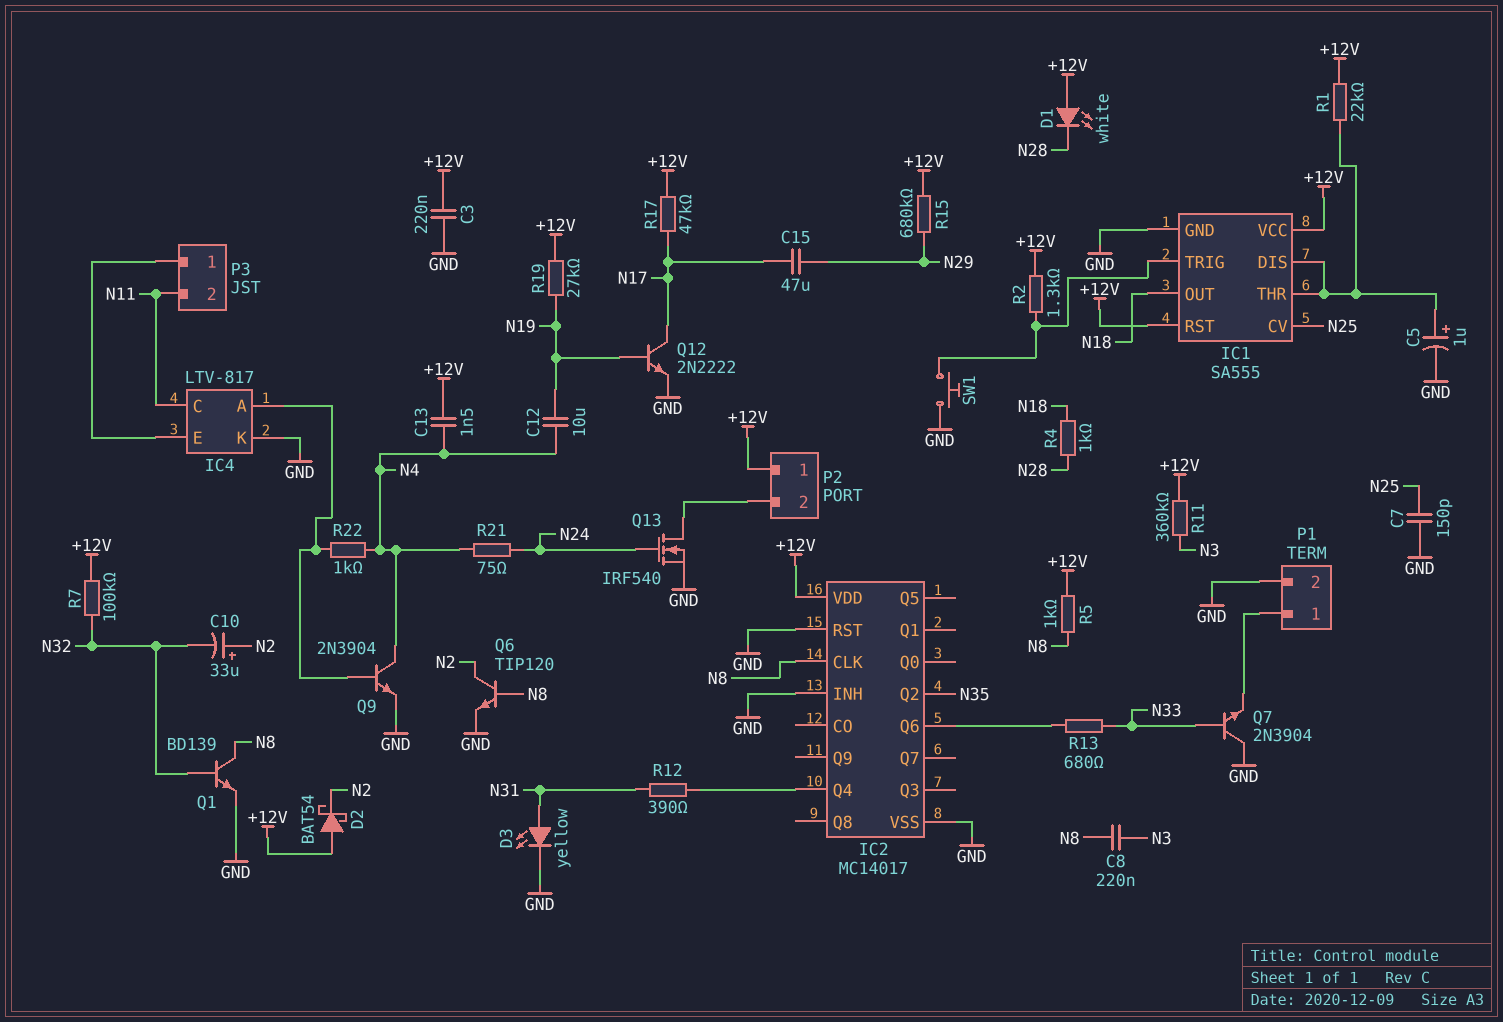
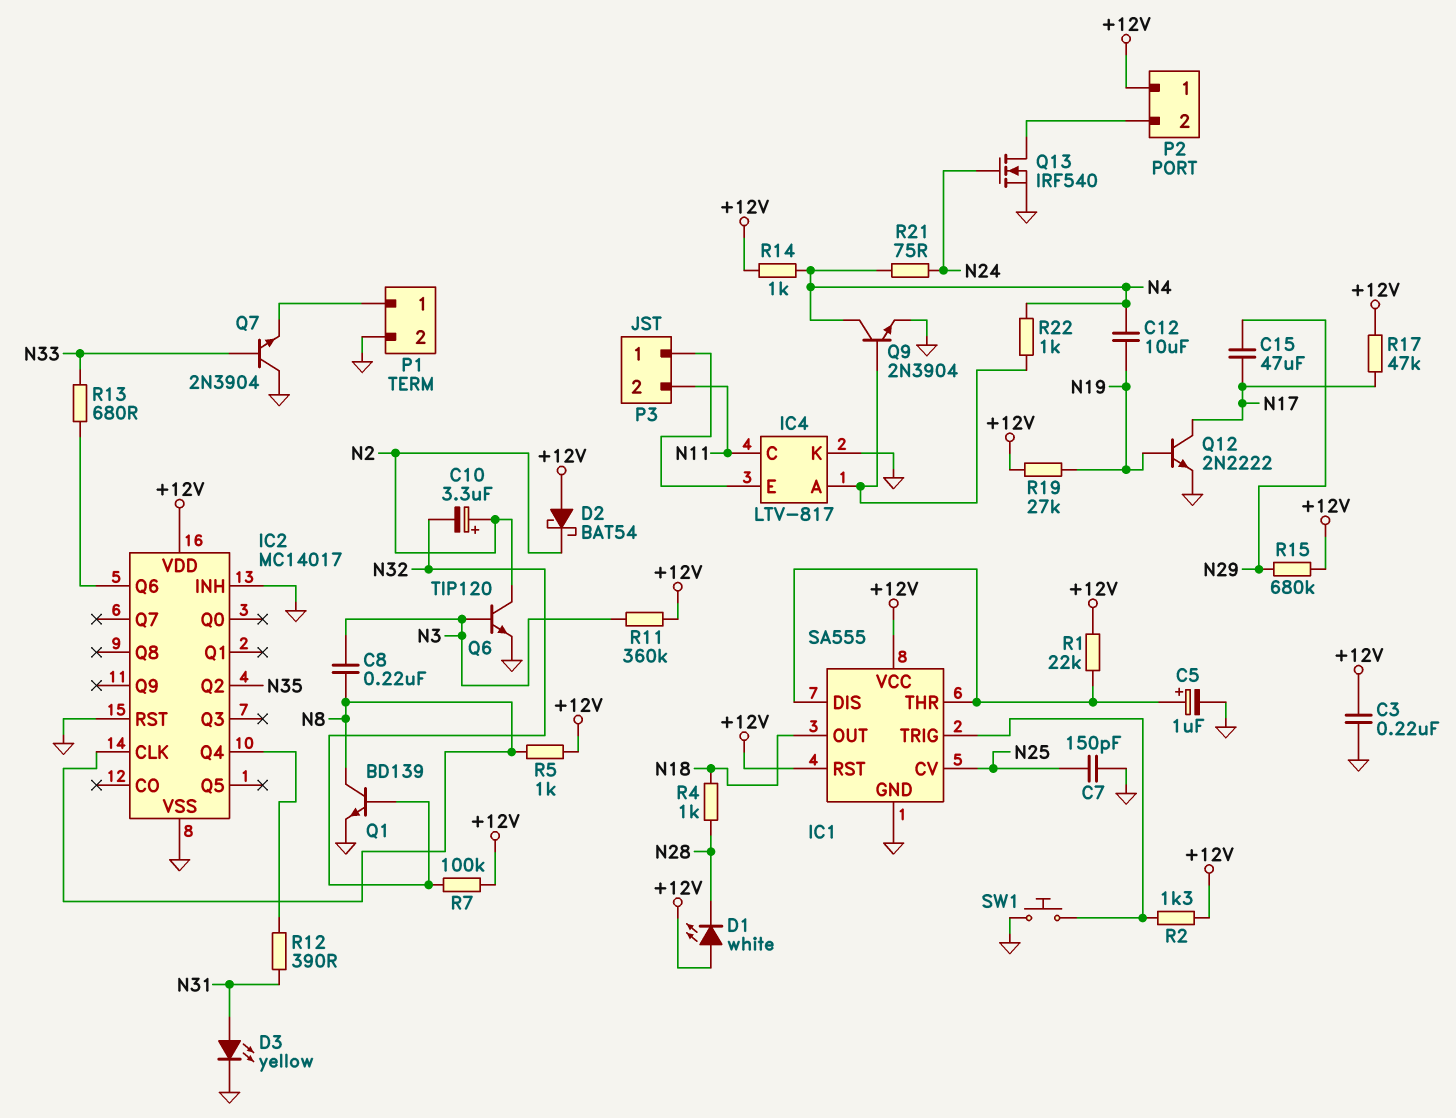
C10: 33uF (plus N2, minus N32) -> 3.3uF (plus N2, minus N32)
C13: 1.5nF (+12V, N4) -> none
Q6: NPN TIP120 (B N8, C N2, E GND) -> NPN TIP120 (B N3, C N2, E GND)
R14: none -> 1k (+12V, N4)

